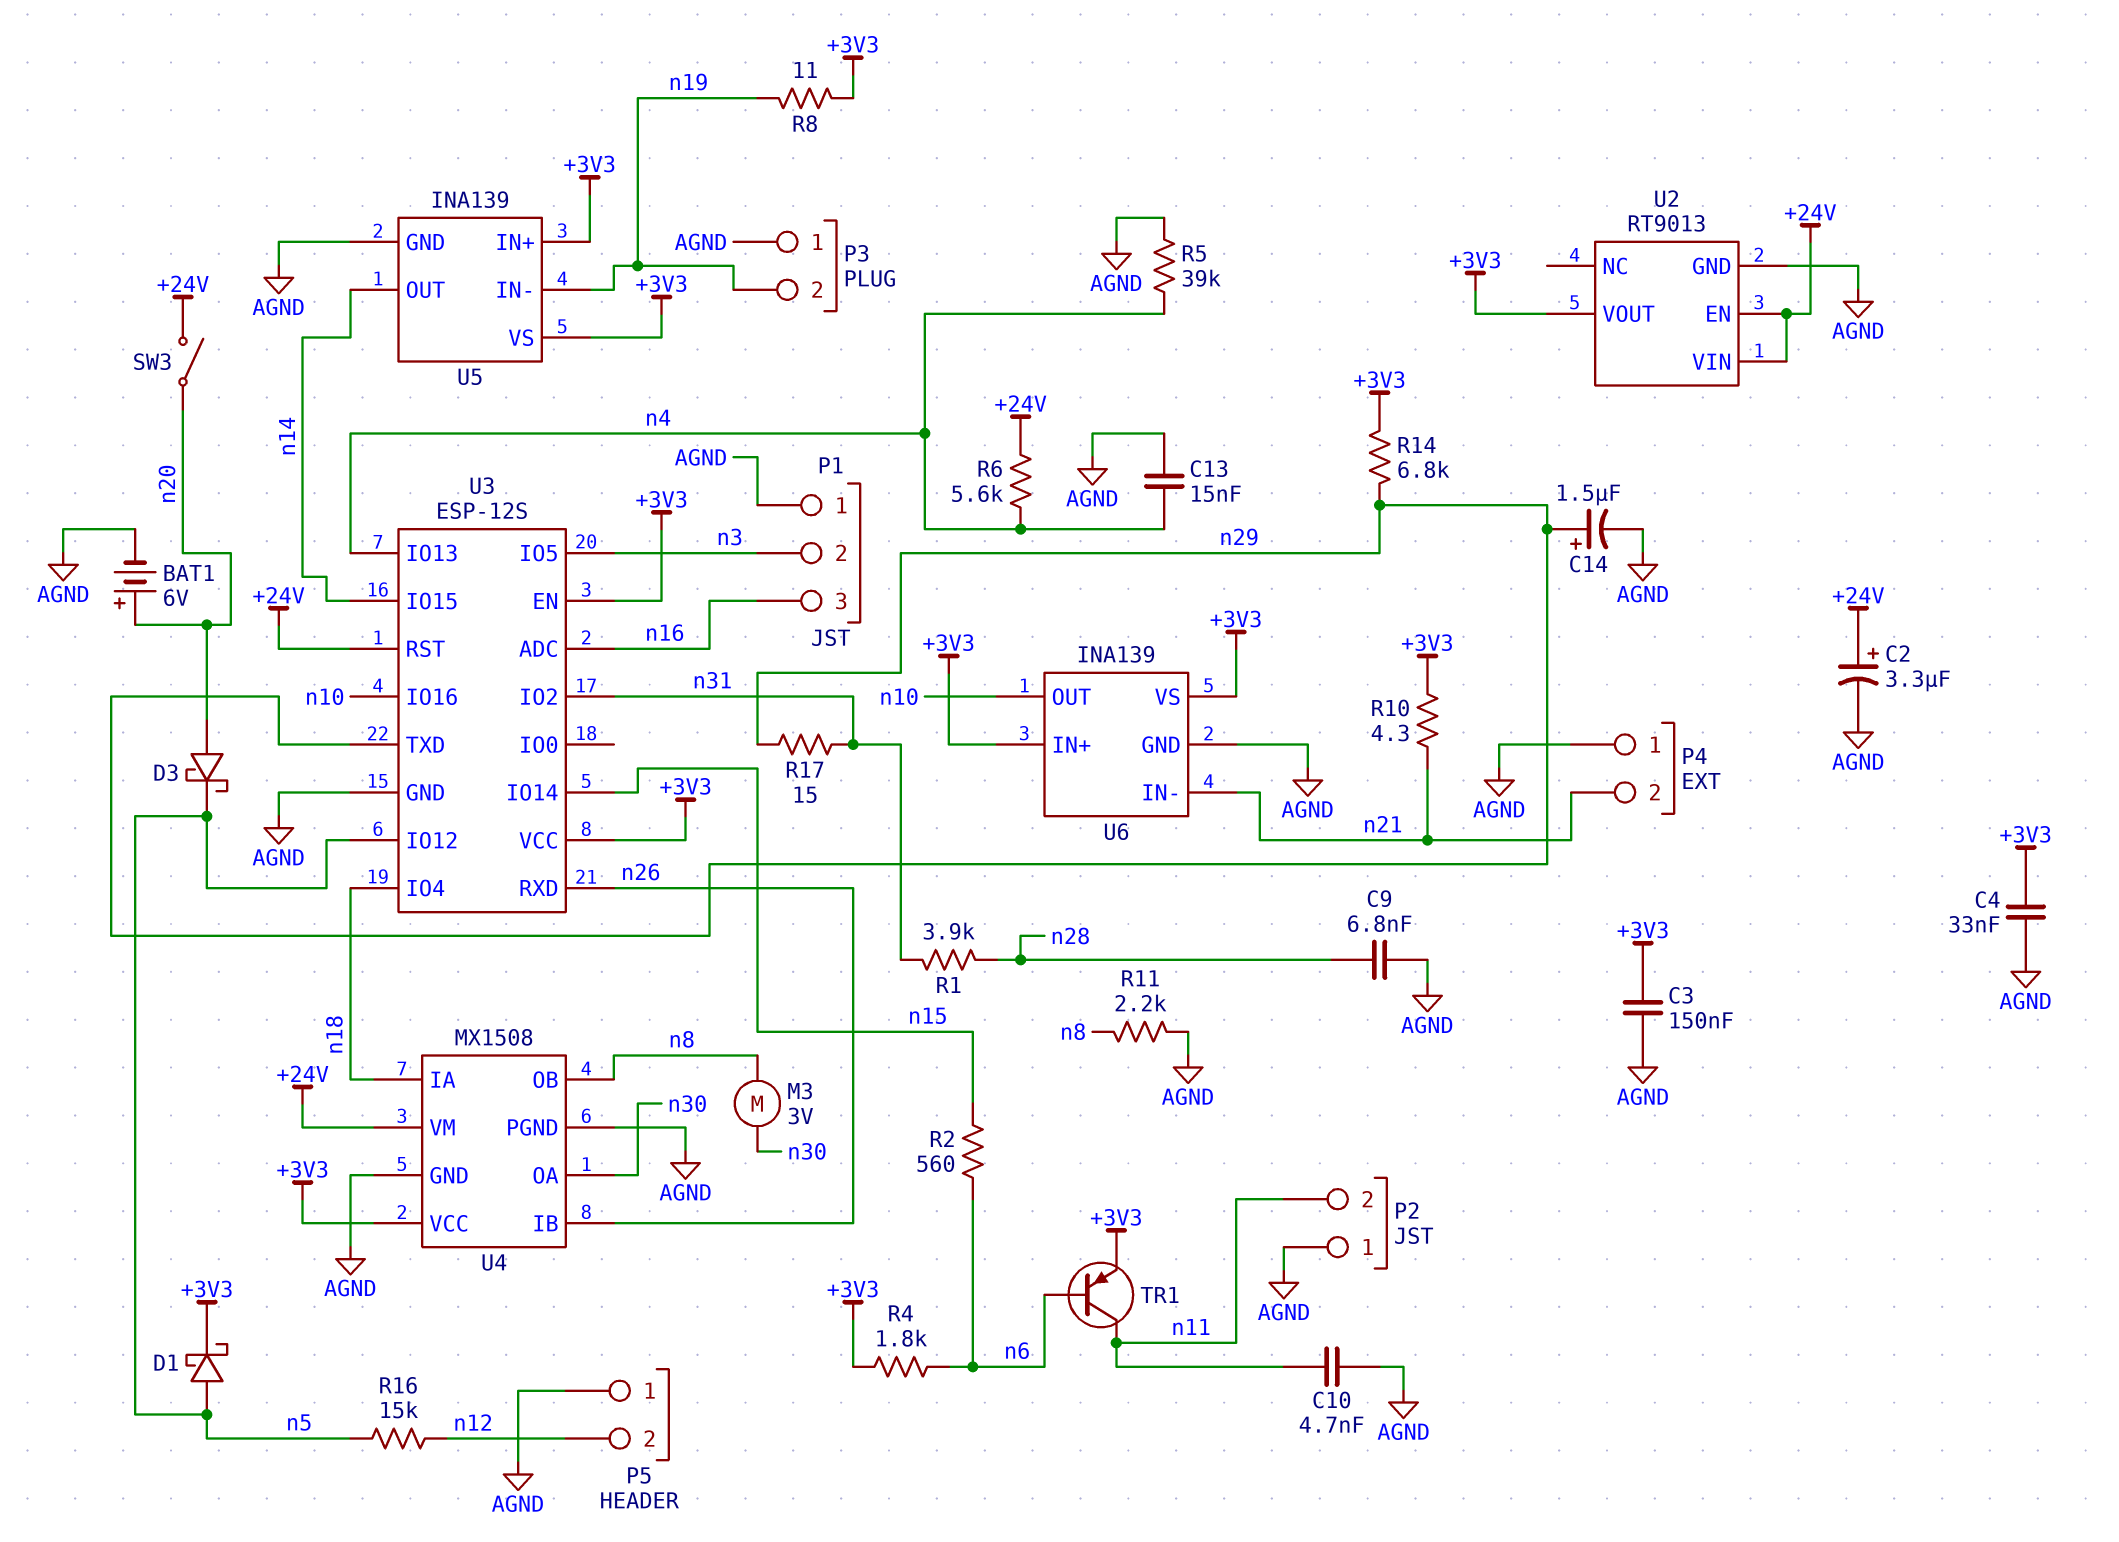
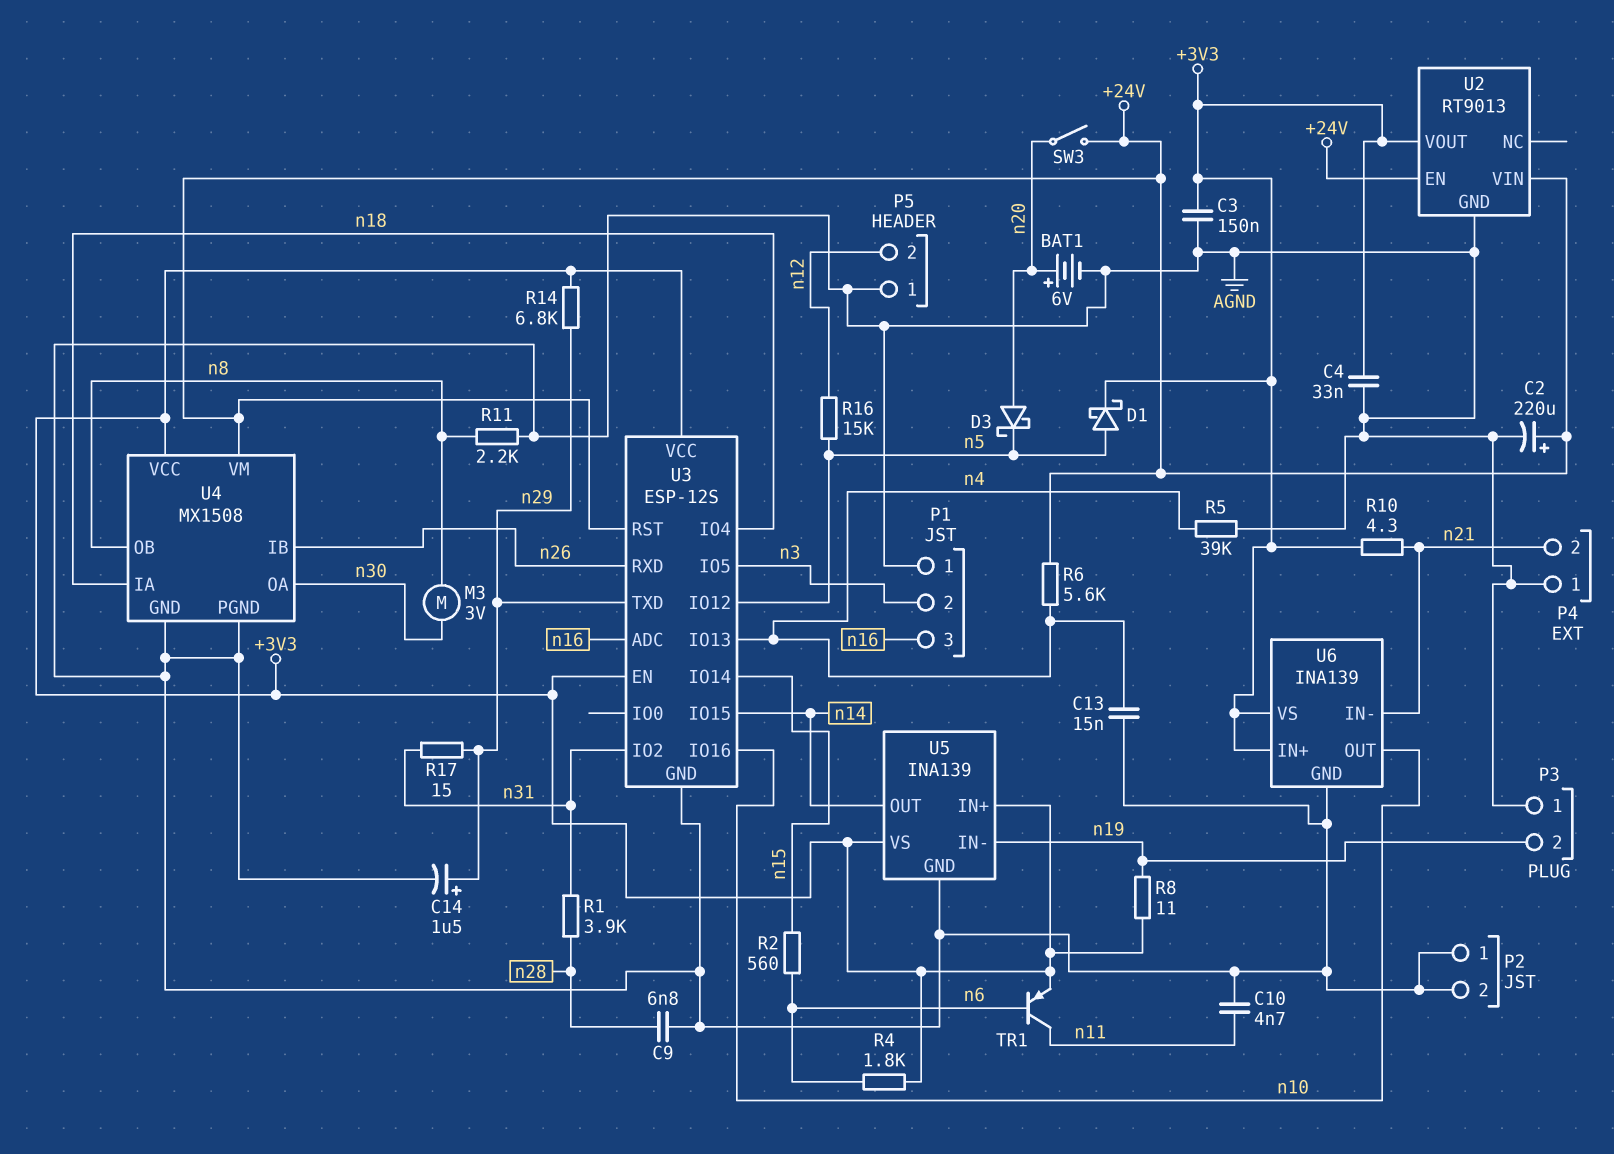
C2: 3.3uF (plus +24V, minus AGND) -> 220uF (plus +24V, minus AGND)
P2 pin 2: n11 -> AGND

